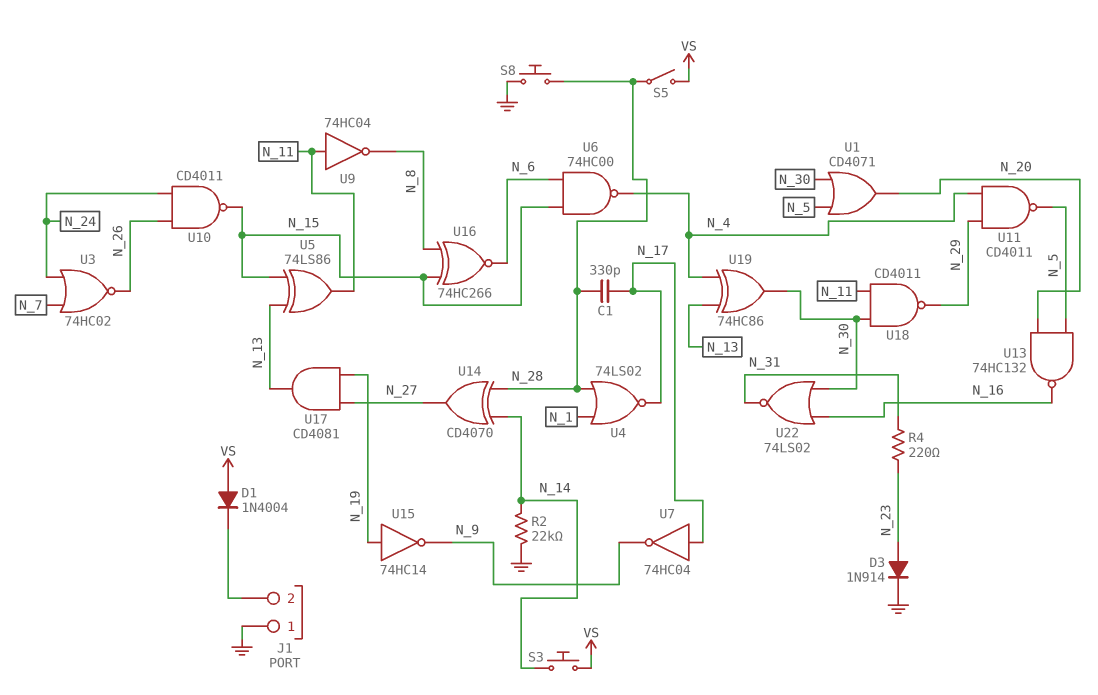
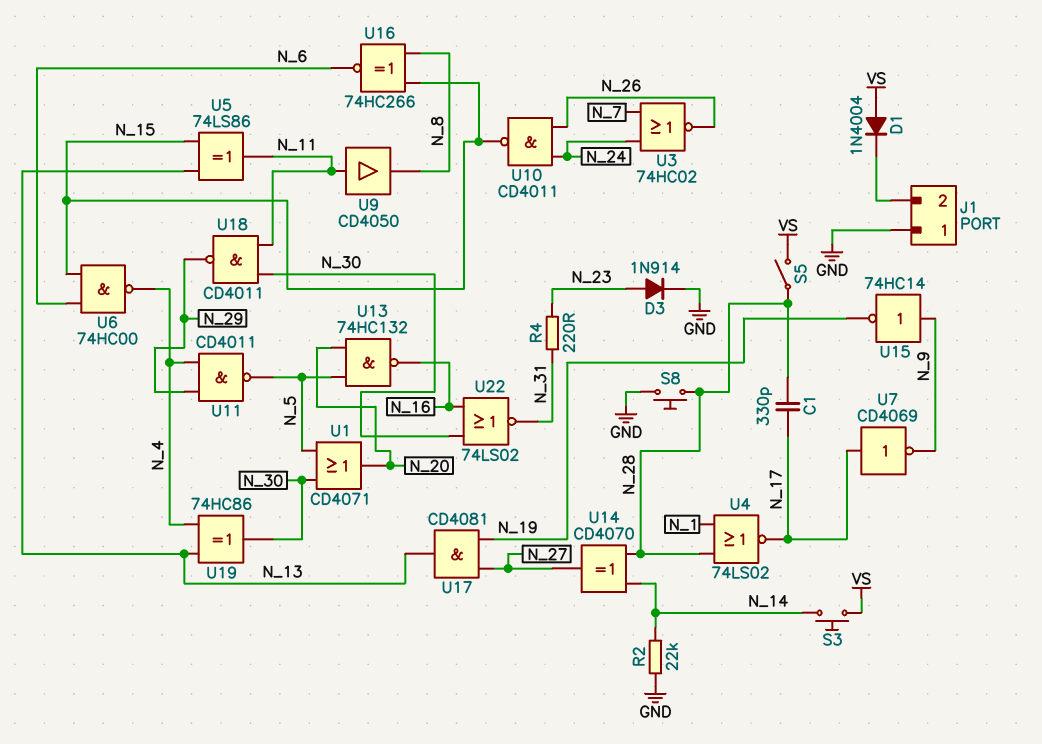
U7: NOT 74HC04 (in N_17, out N_9) -> NOT CD4069 (in N_17, out N_9)
U9: NOT 74HC04 (in N_11, out N_8) -> buffer CD4050 (in N_11, out N_8)
U15: NOT 74HC14 (in N_19, out N_9) -> NOT 74HC14 (in N_9, out N_19)

